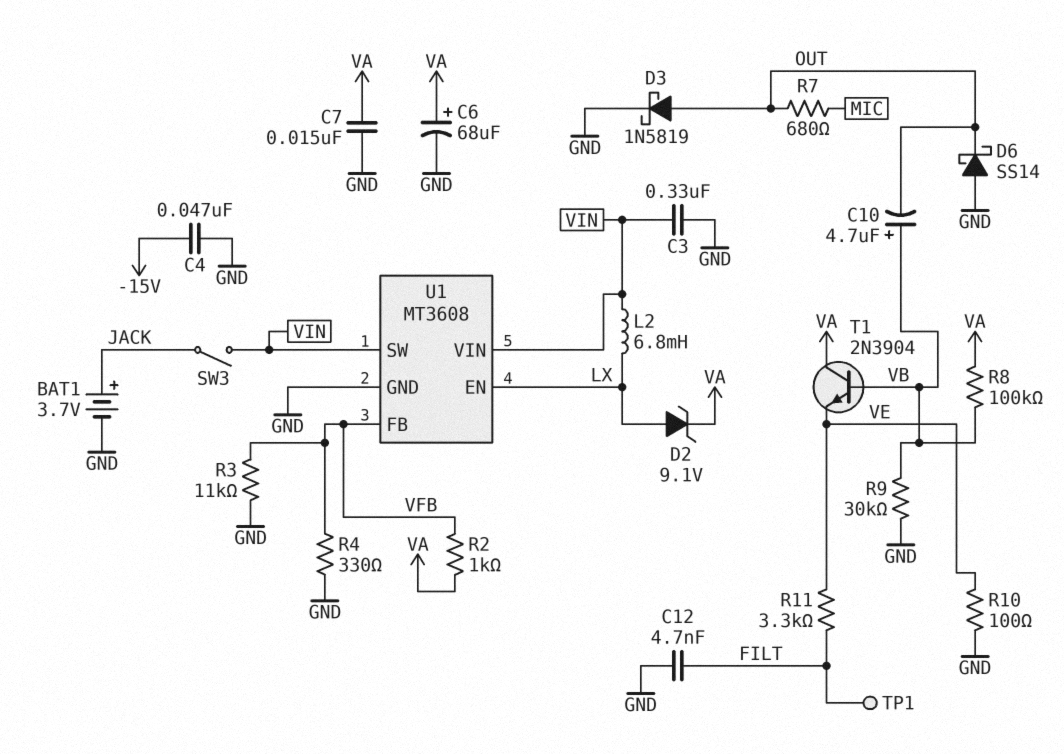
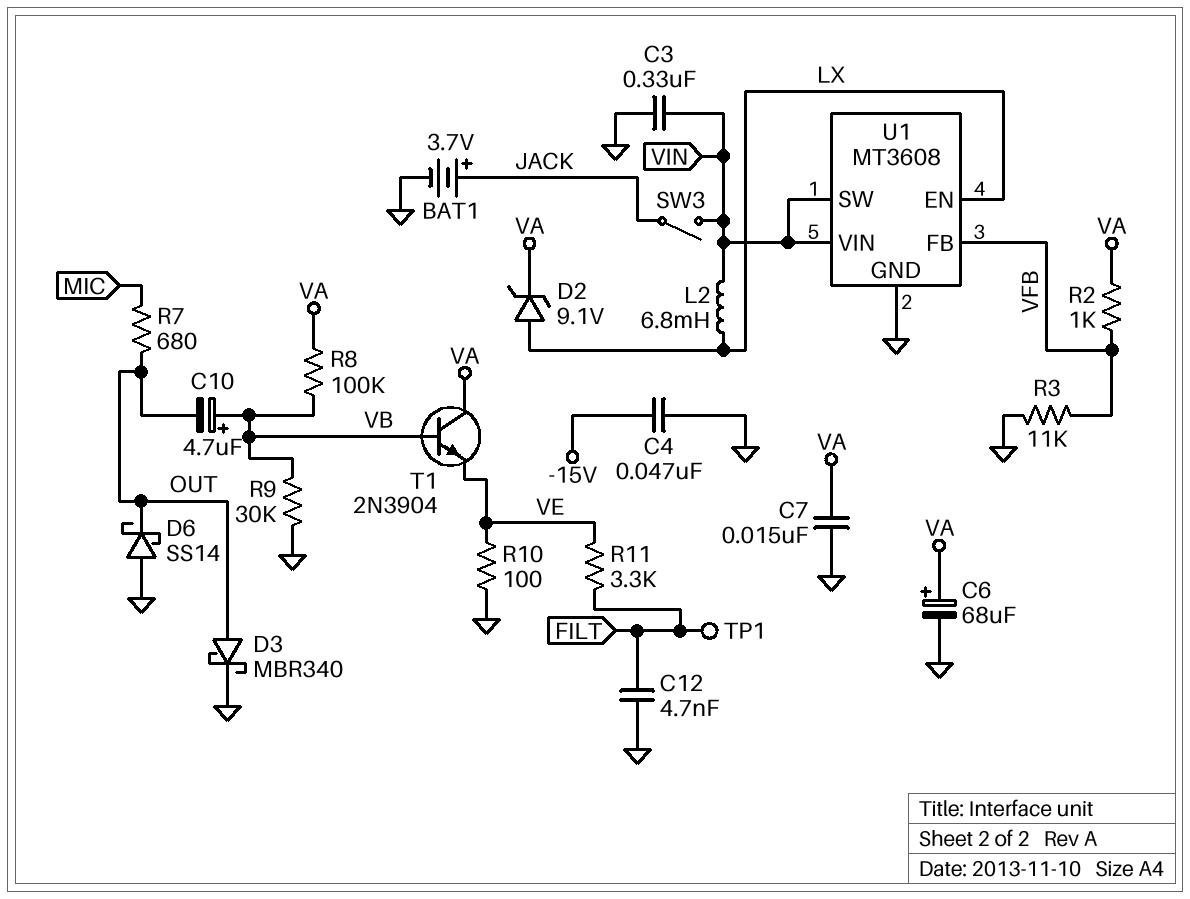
D3: schottky 1N5819 (A OUT, K GND) -> schottky MBR340 (A OUT, K GND)
R4: 330 (GND, VFB) -> none

